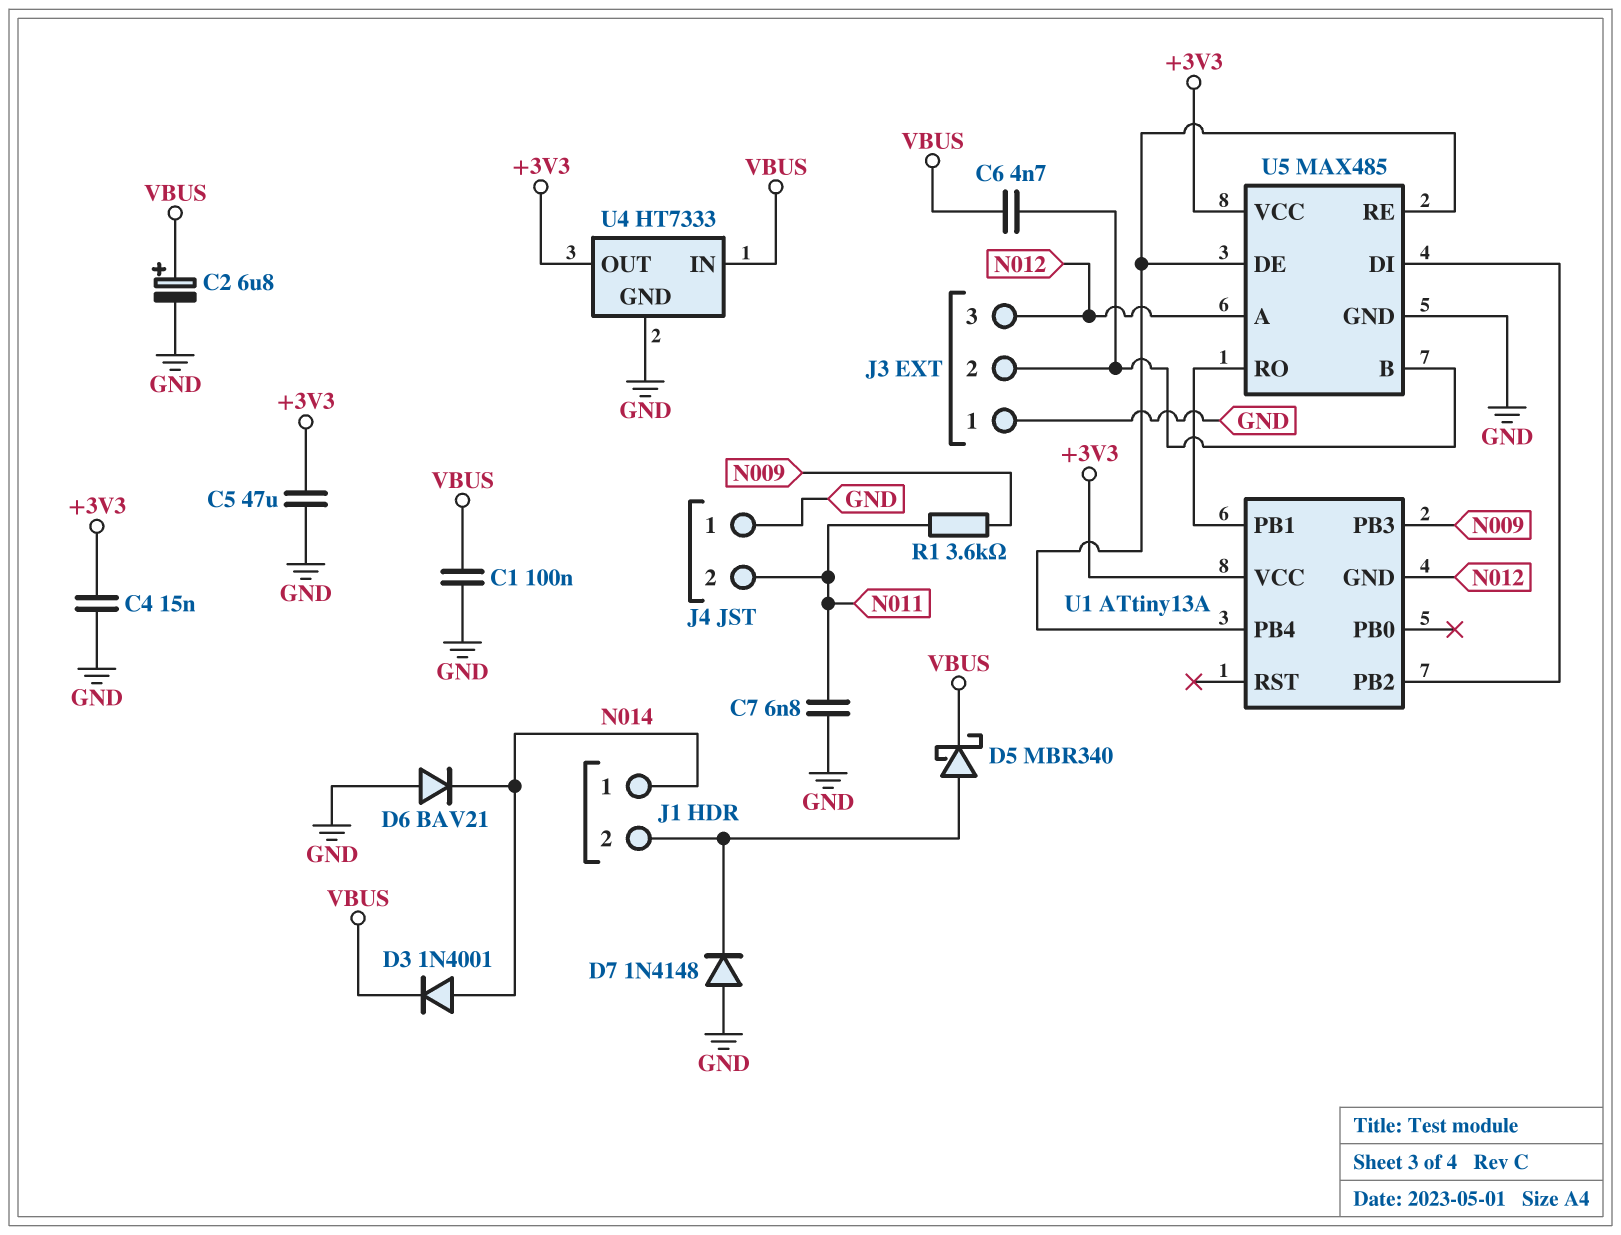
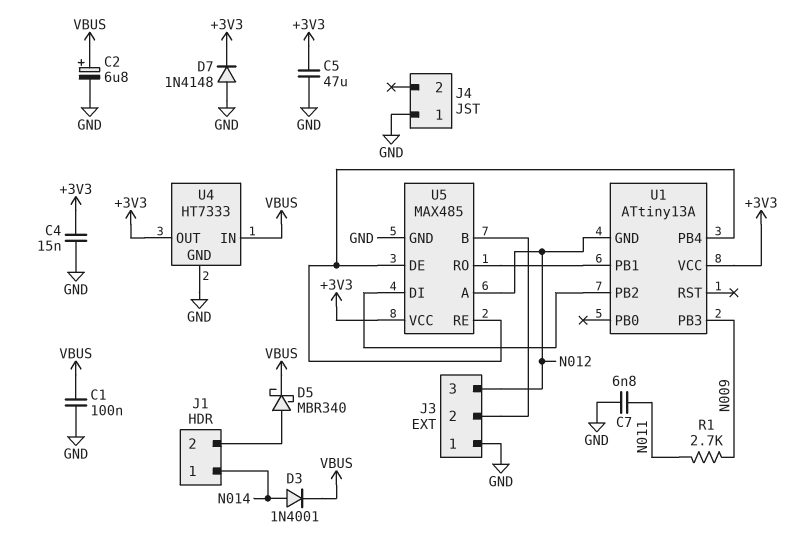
C6: 4.7nF (J3/2, VBUS) -> none
D6: diode BAV21 (A GND, K N014) -> none
D7: diode 1N4148 (A GND, K J1/2) -> diode 1N4148 (A GND, K +3V3)
J4 pin 2: N011 -> none
R1: 3.6k (N009, N011) -> 2.7k (N009, N011)

